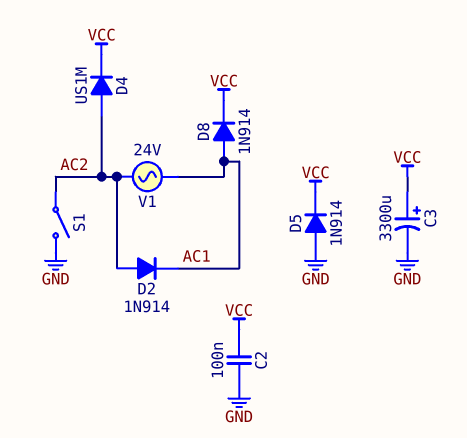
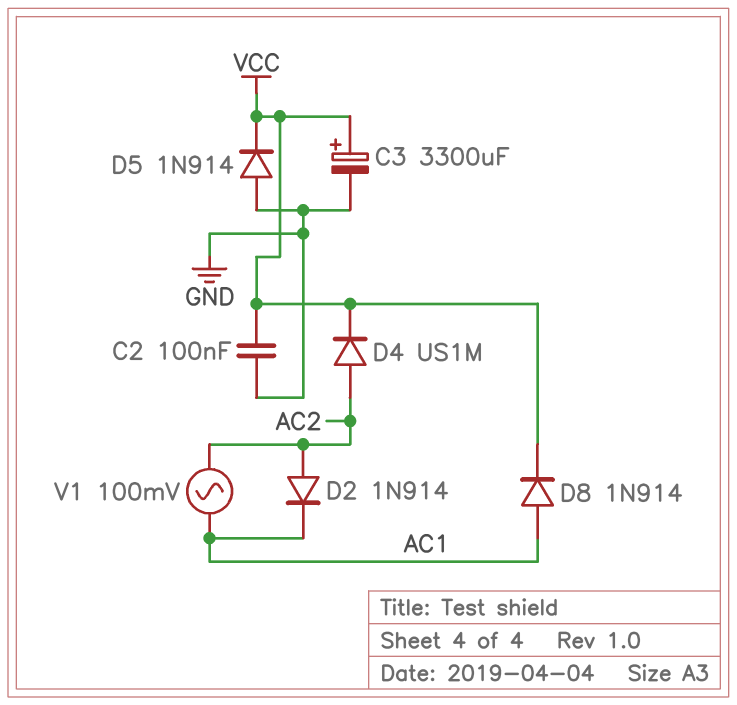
S1: switch (AC2, GND) -> none
V1: AC 24V (AC1, AC2) -> AC 100mV (AC1, AC2)

